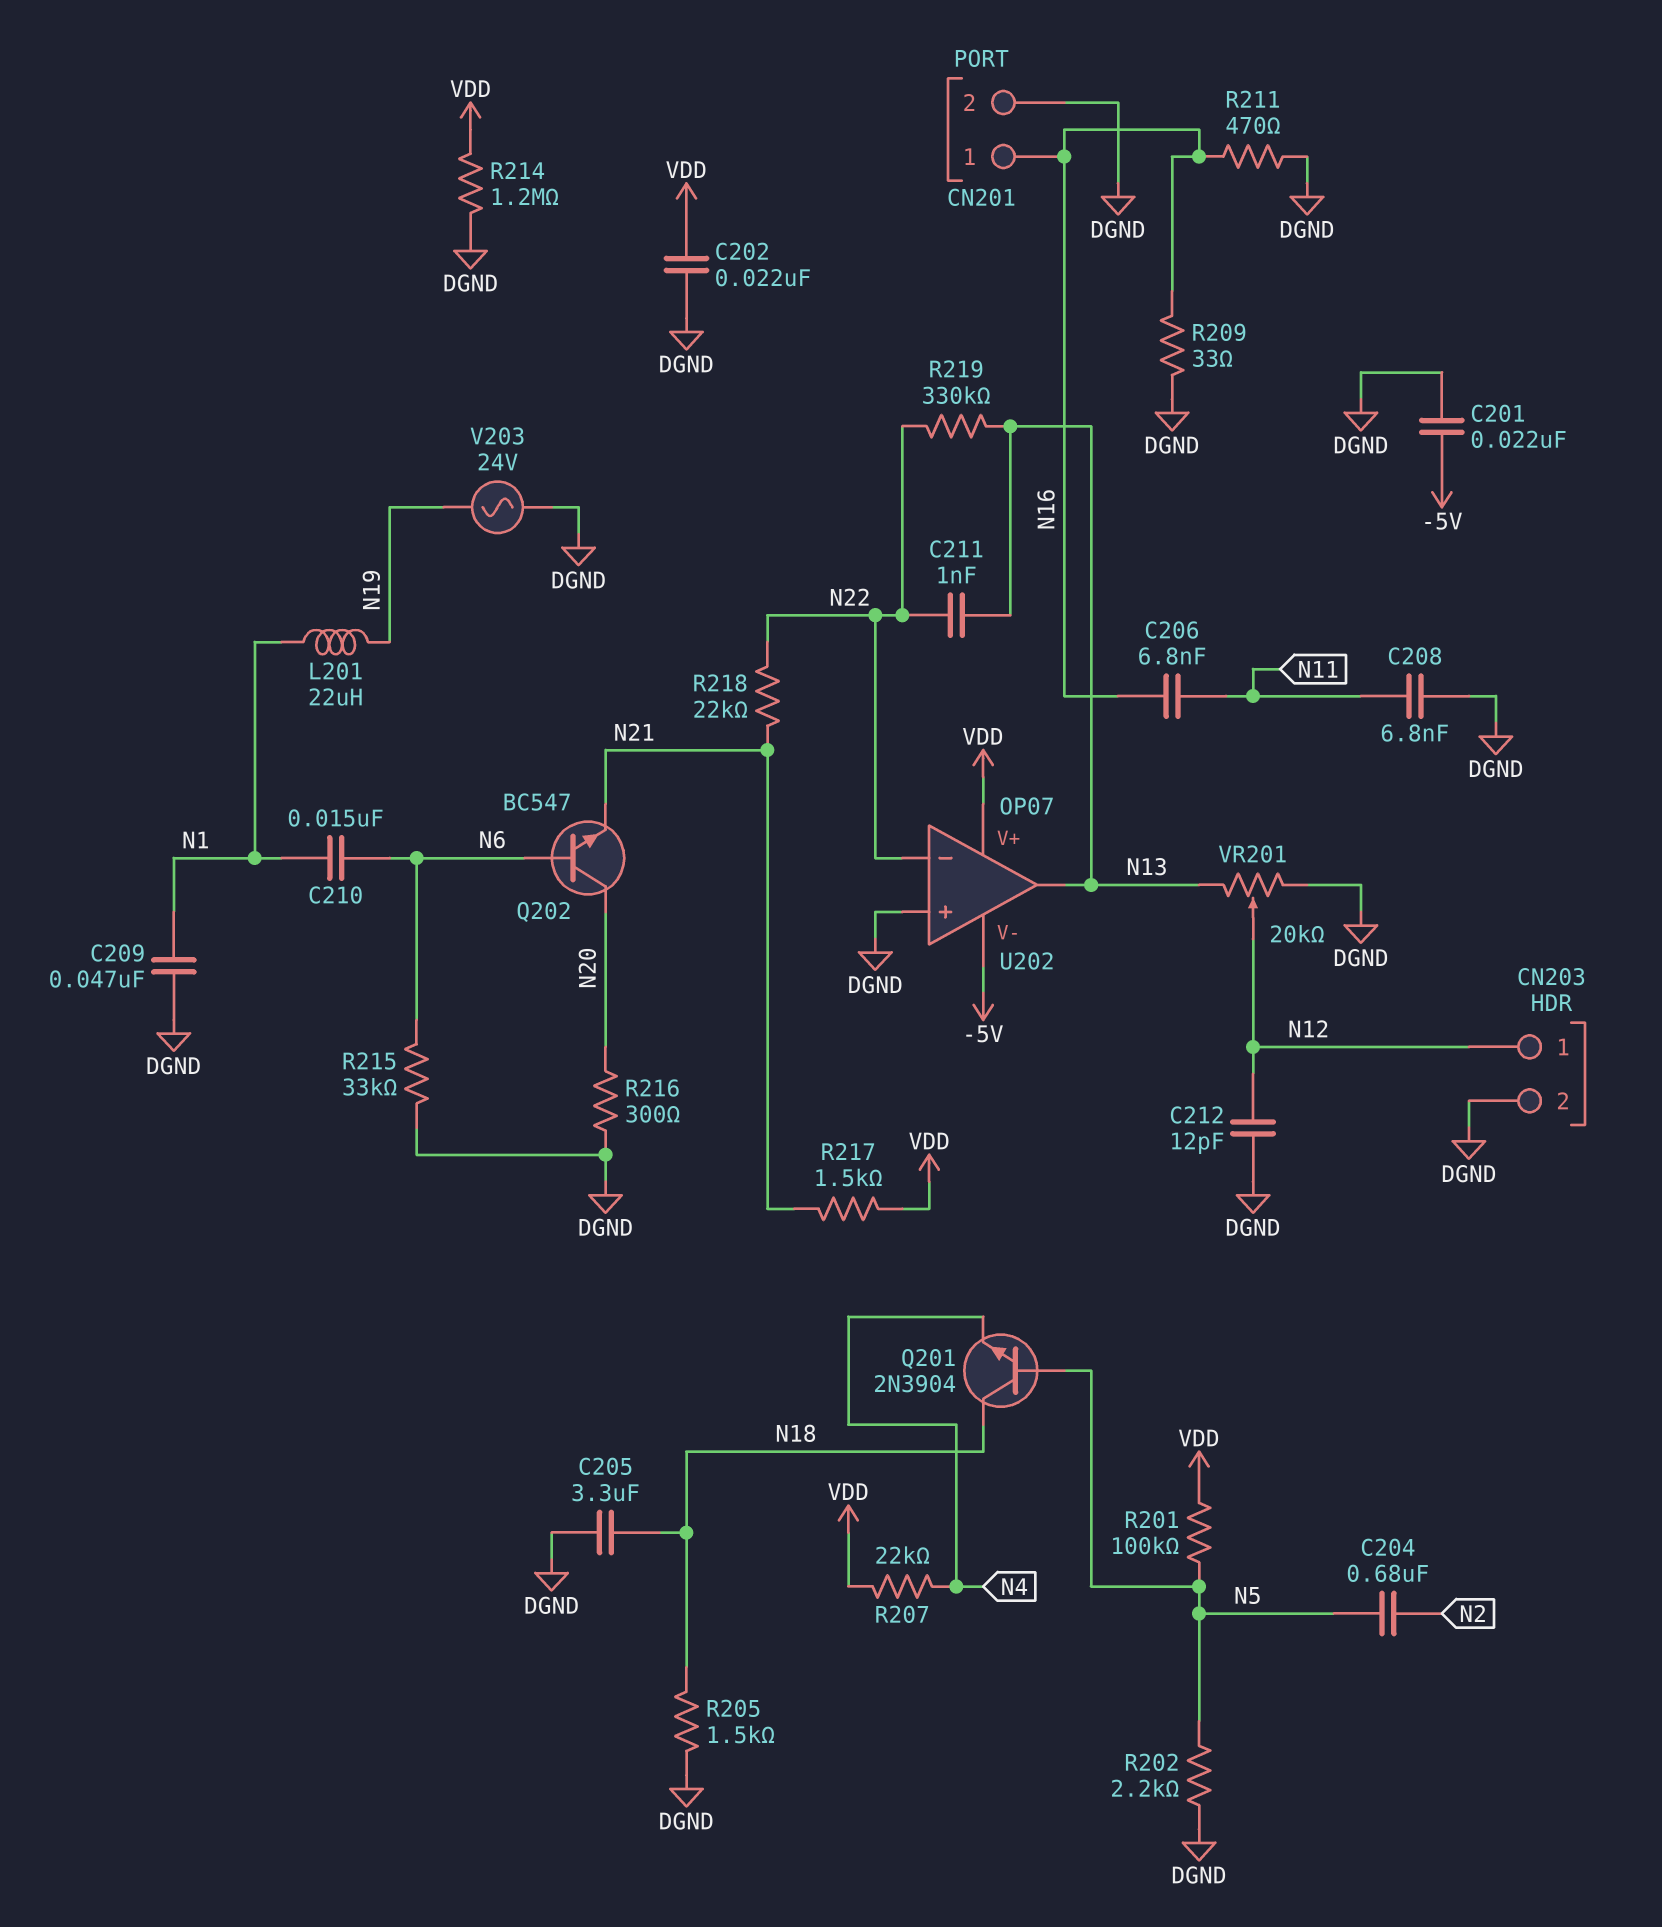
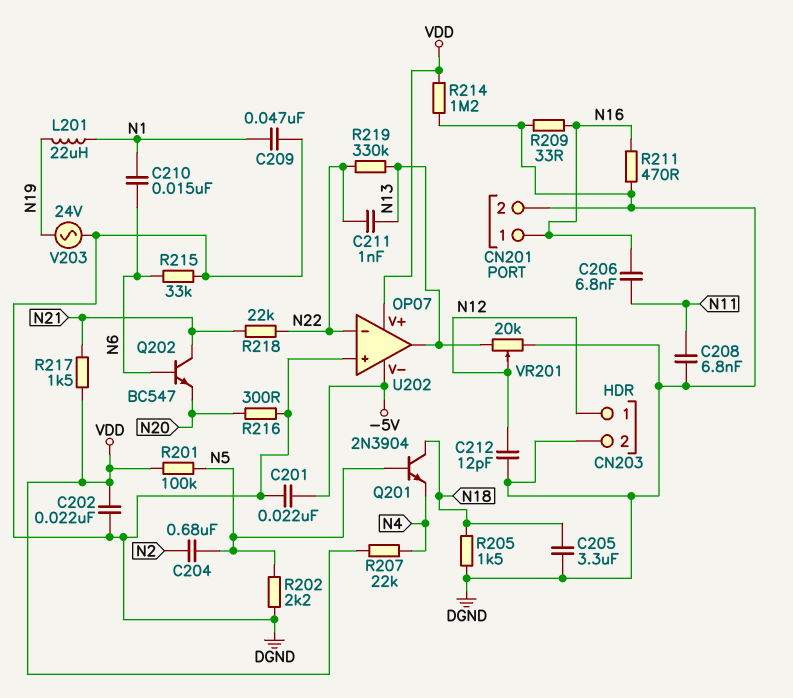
Q202: NPN BC547 (B N6, C N20, E N21) -> NPN BC547 (B N6, C N21, E N20)

